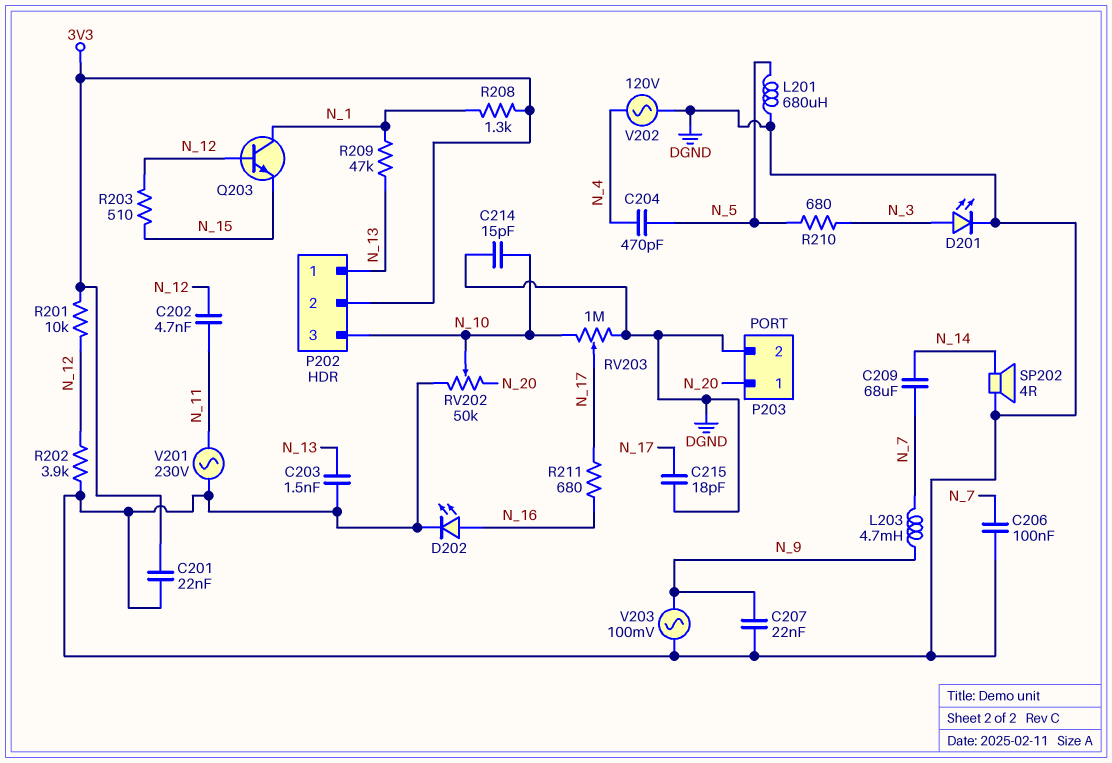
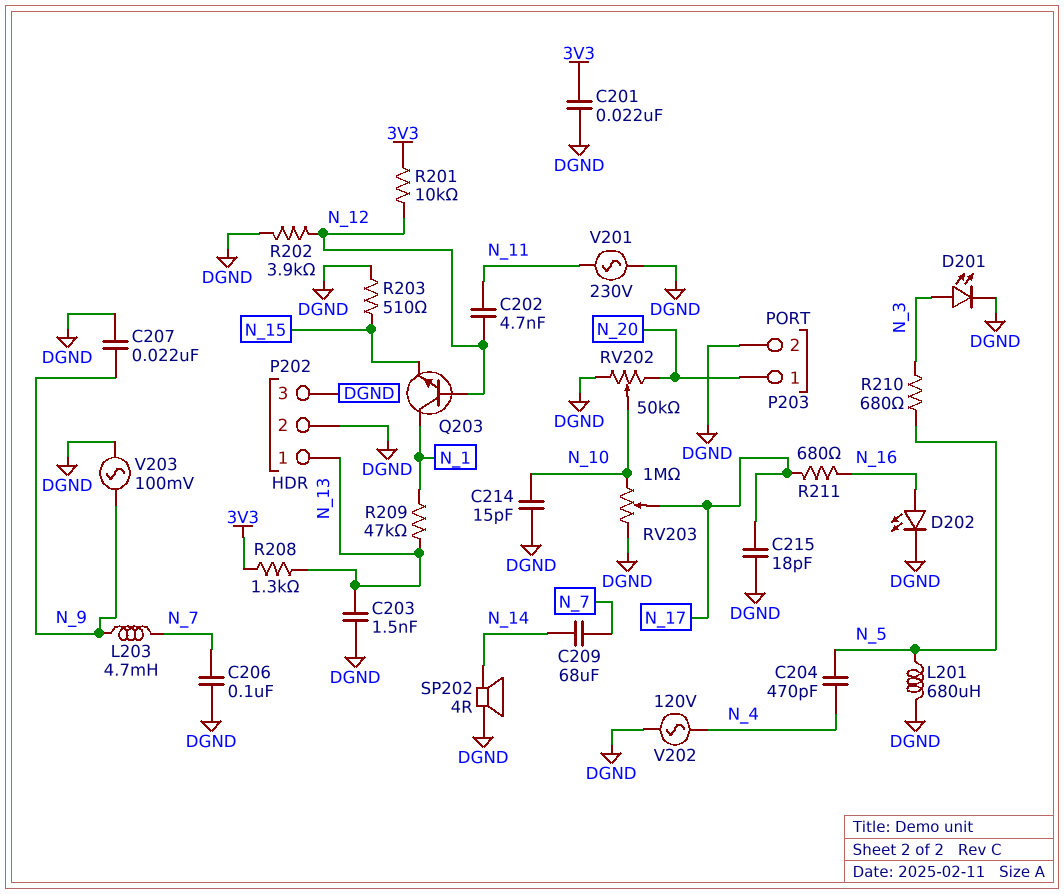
P202 pin 2: 3V3 -> DGND
P202 pin 3: N_10 -> DGND
R203: 510 (N_12, N_15) -> 510 (DGND, N_15)
R208: 1.3k (3V3, N_1) -> 1.3k (3V3, N_13)

